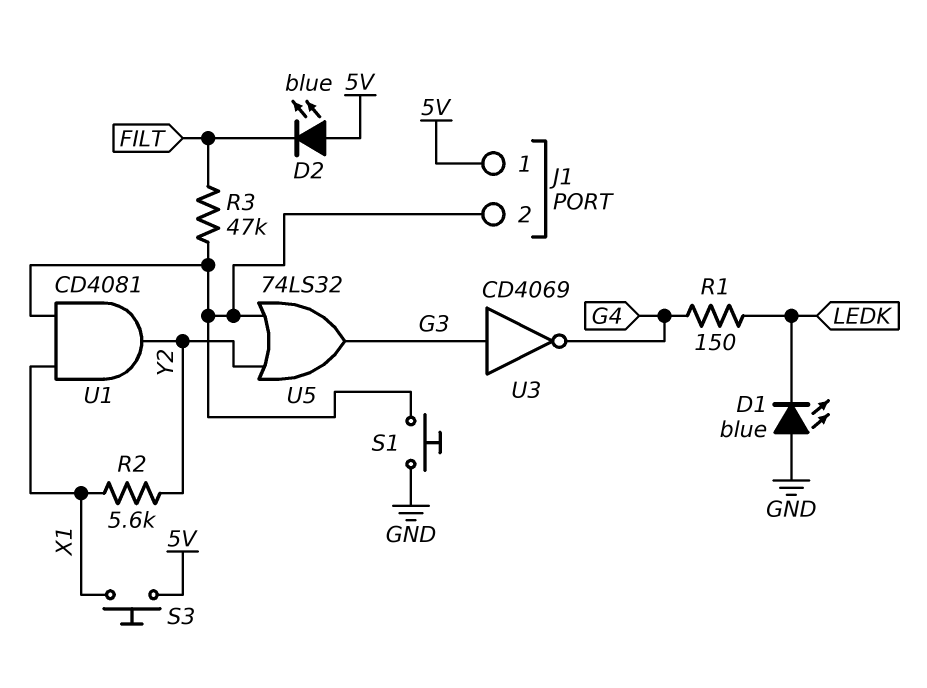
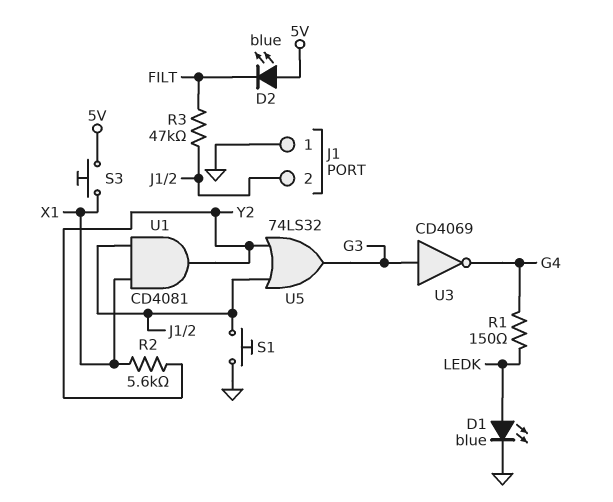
D1: LED blue (A GND, K LEDK) -> LED blue (A LEDK, K GND)
J1 pin 1: 5V -> GND

